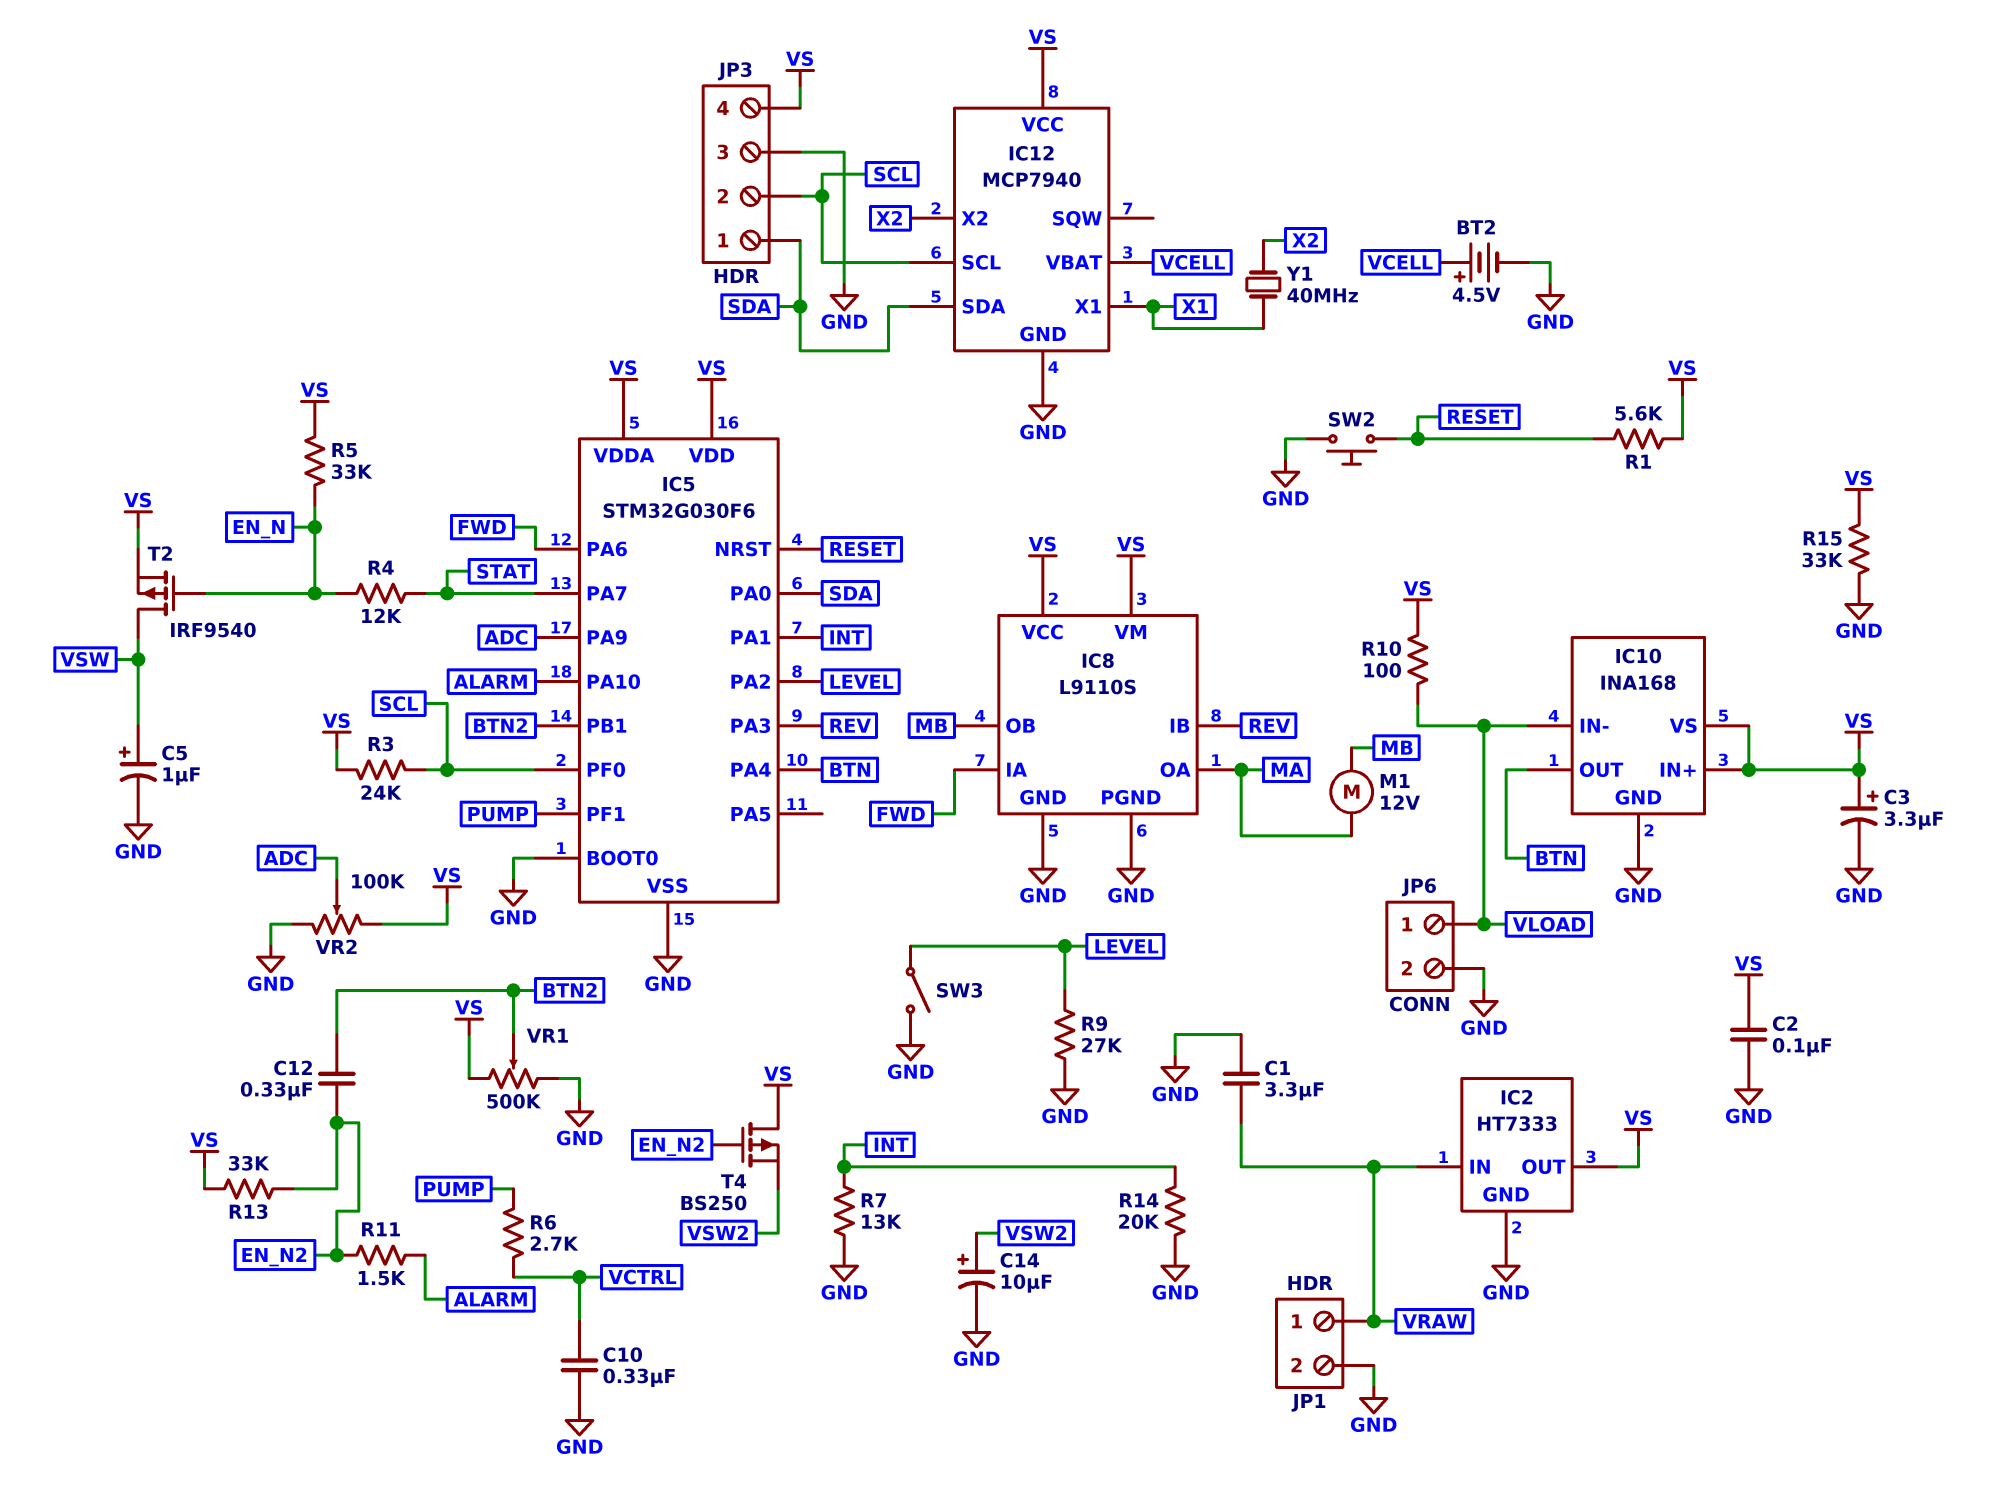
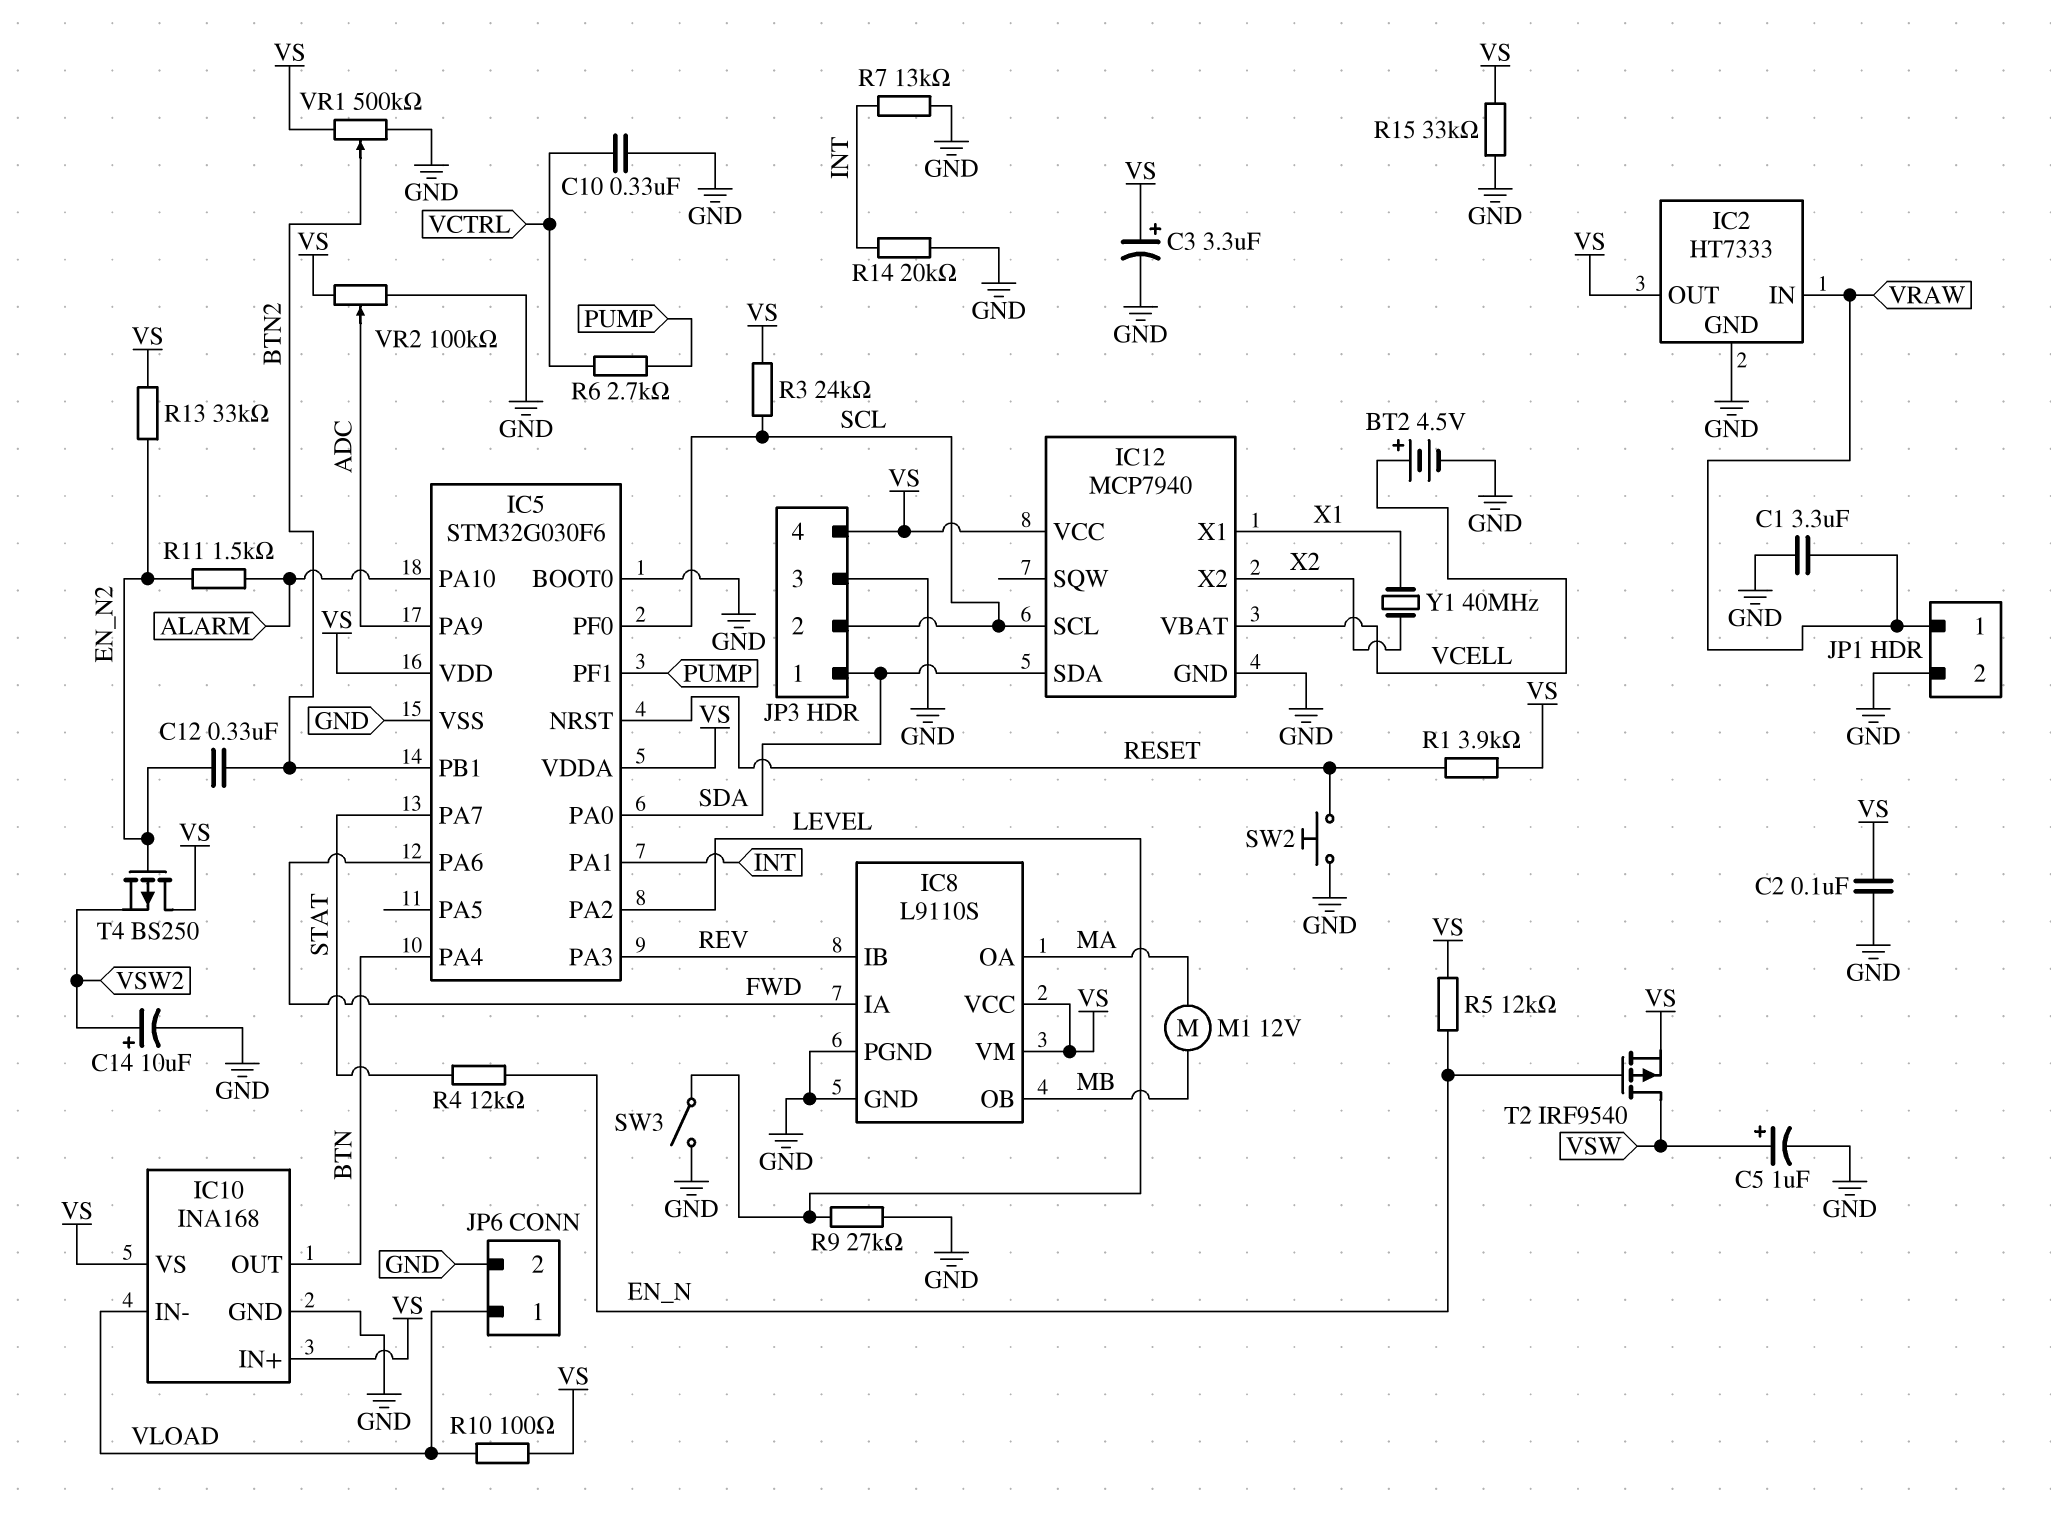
R1: 5.6k (RESET, VS) -> 3.9k (RESET, VS)
R5: 33k (EN_N, VS) -> 12k (EN_N, VS)

